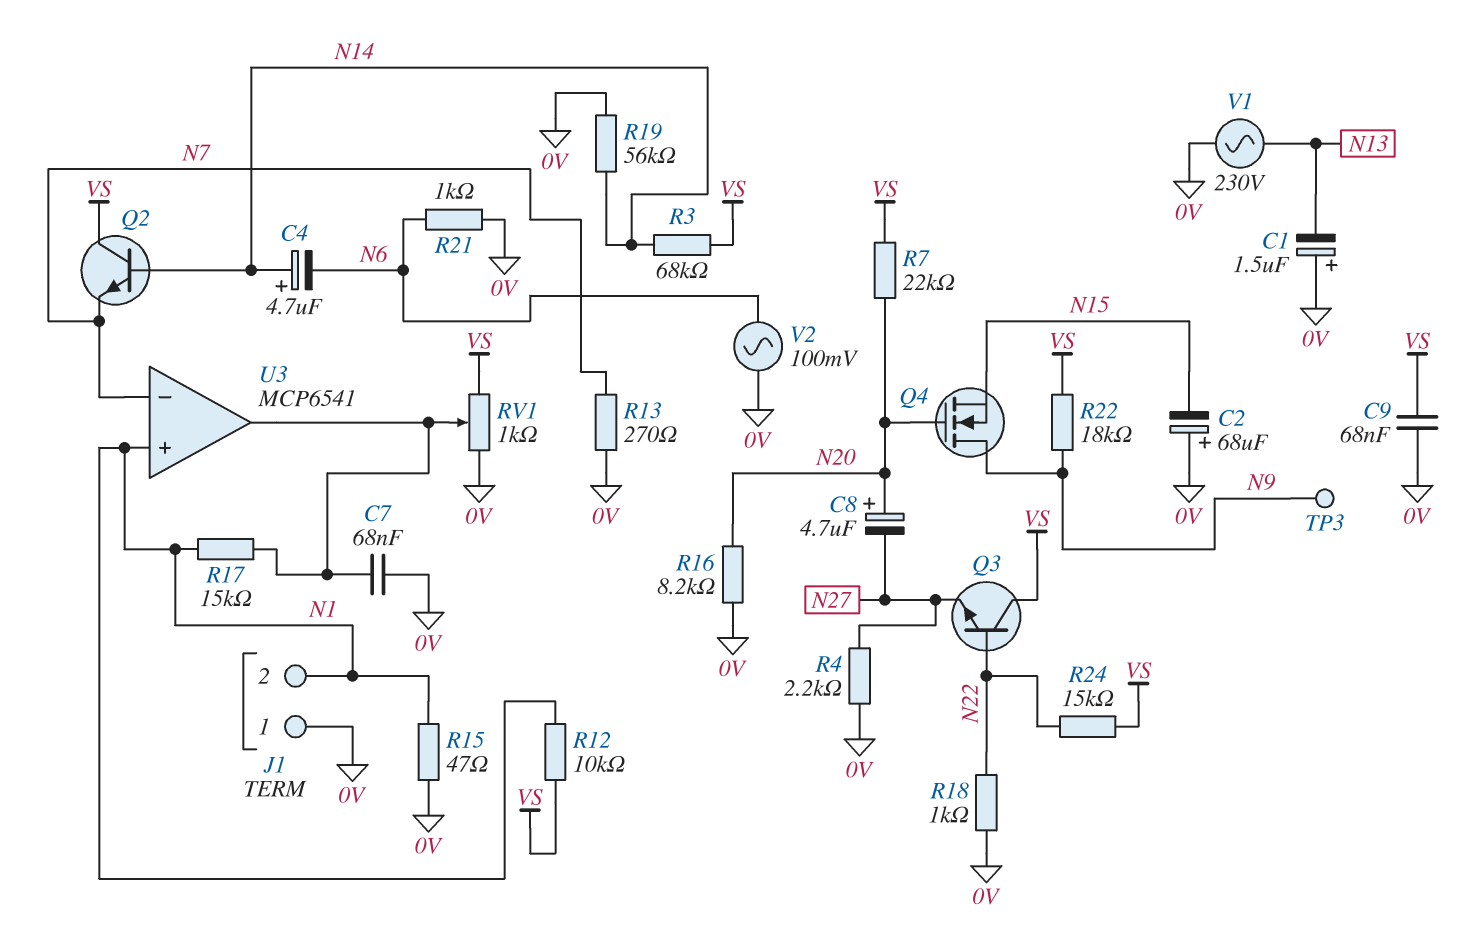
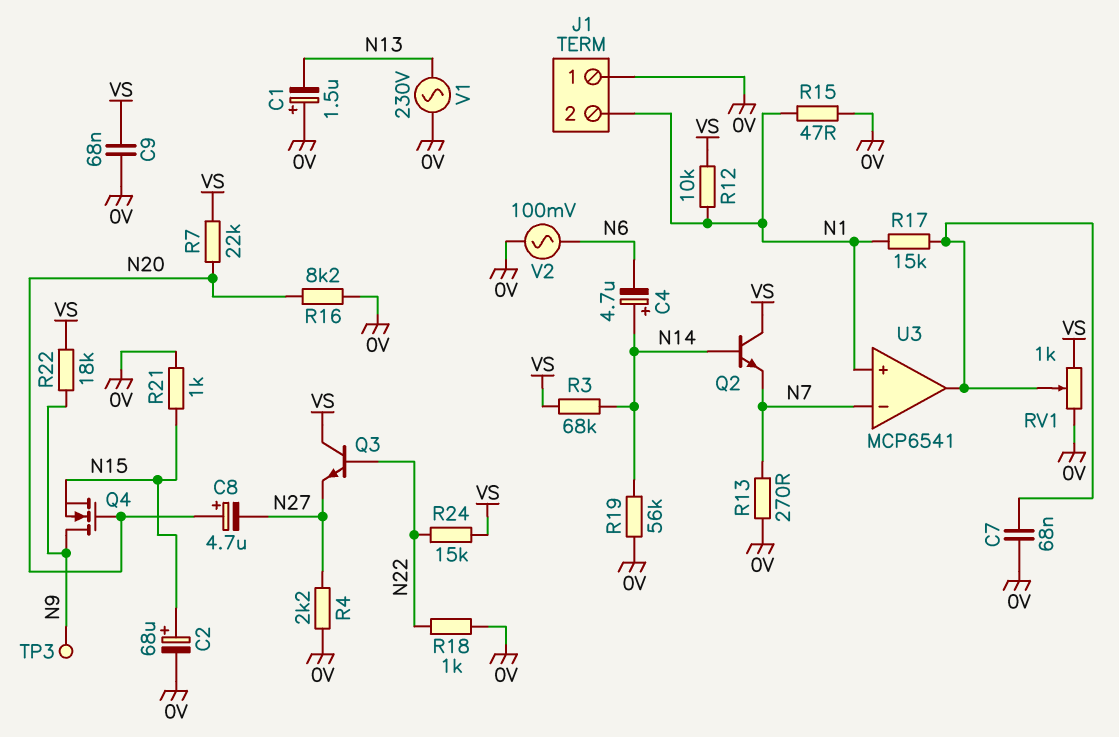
C2: 68uF (plus 0V, minus N15) -> 68uF (plus N15, minus 0V)
R21: 1k (0V, N6) -> 1k (0V, N15)

